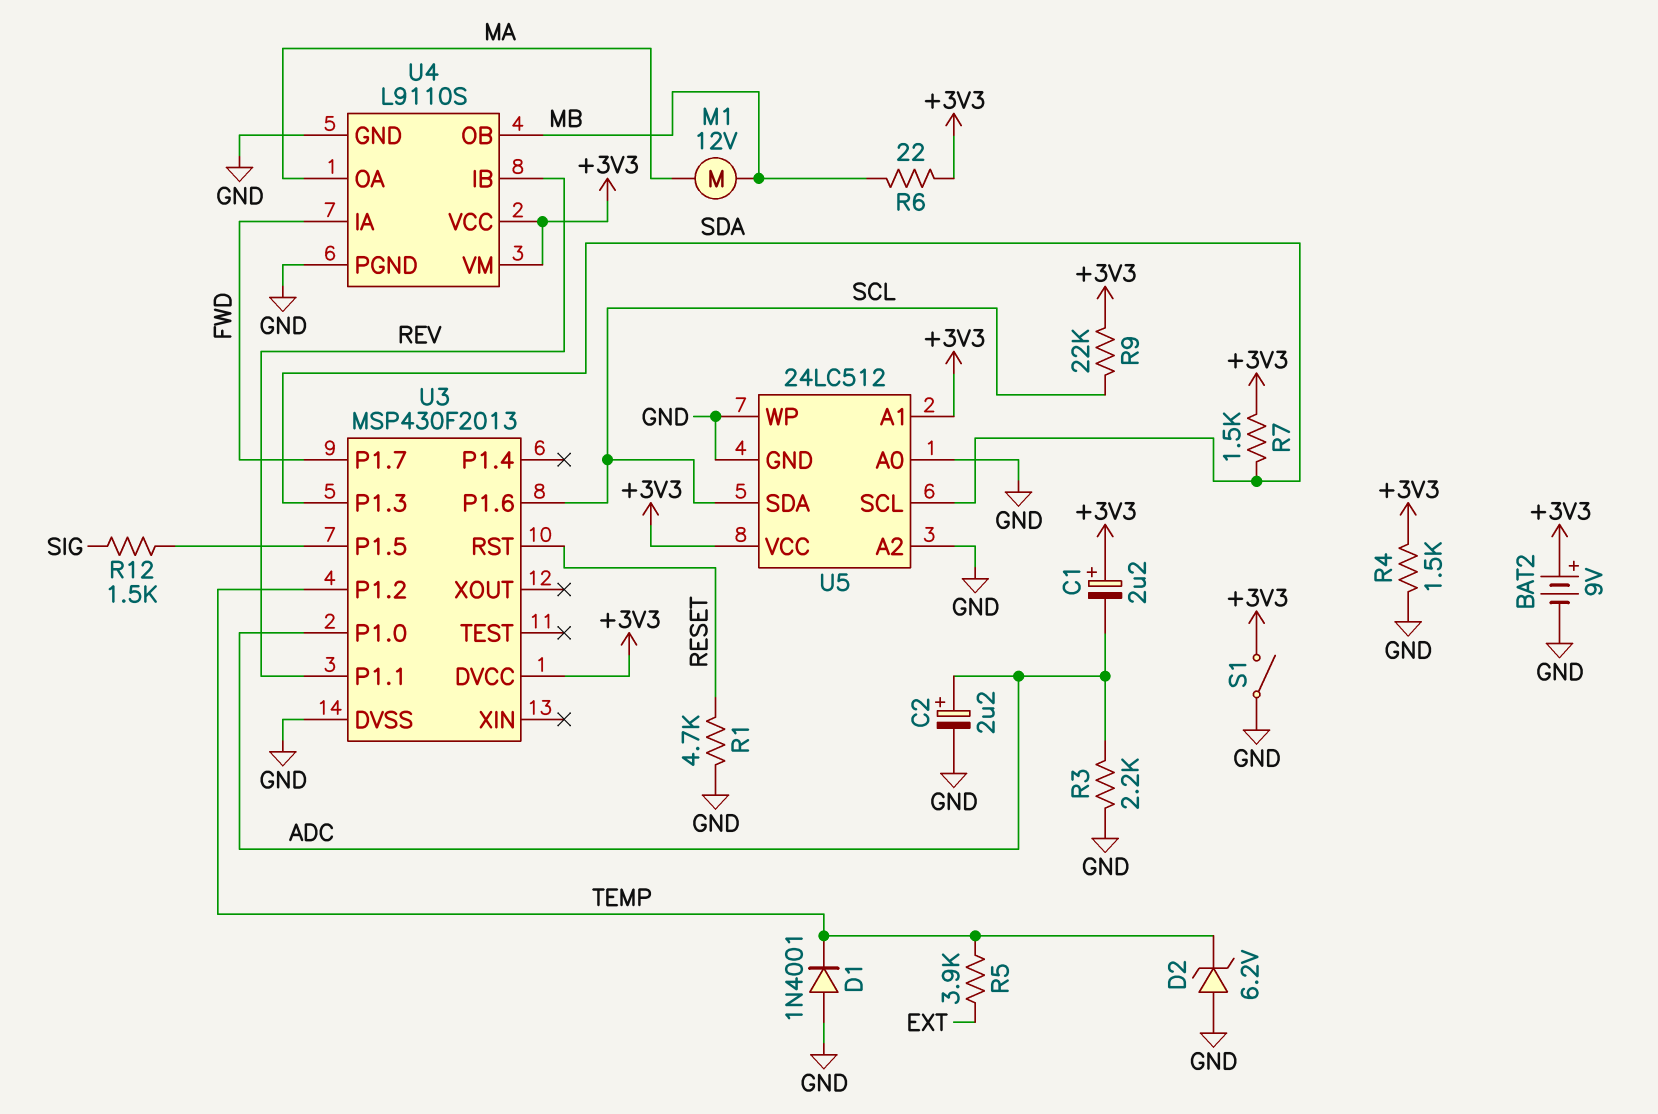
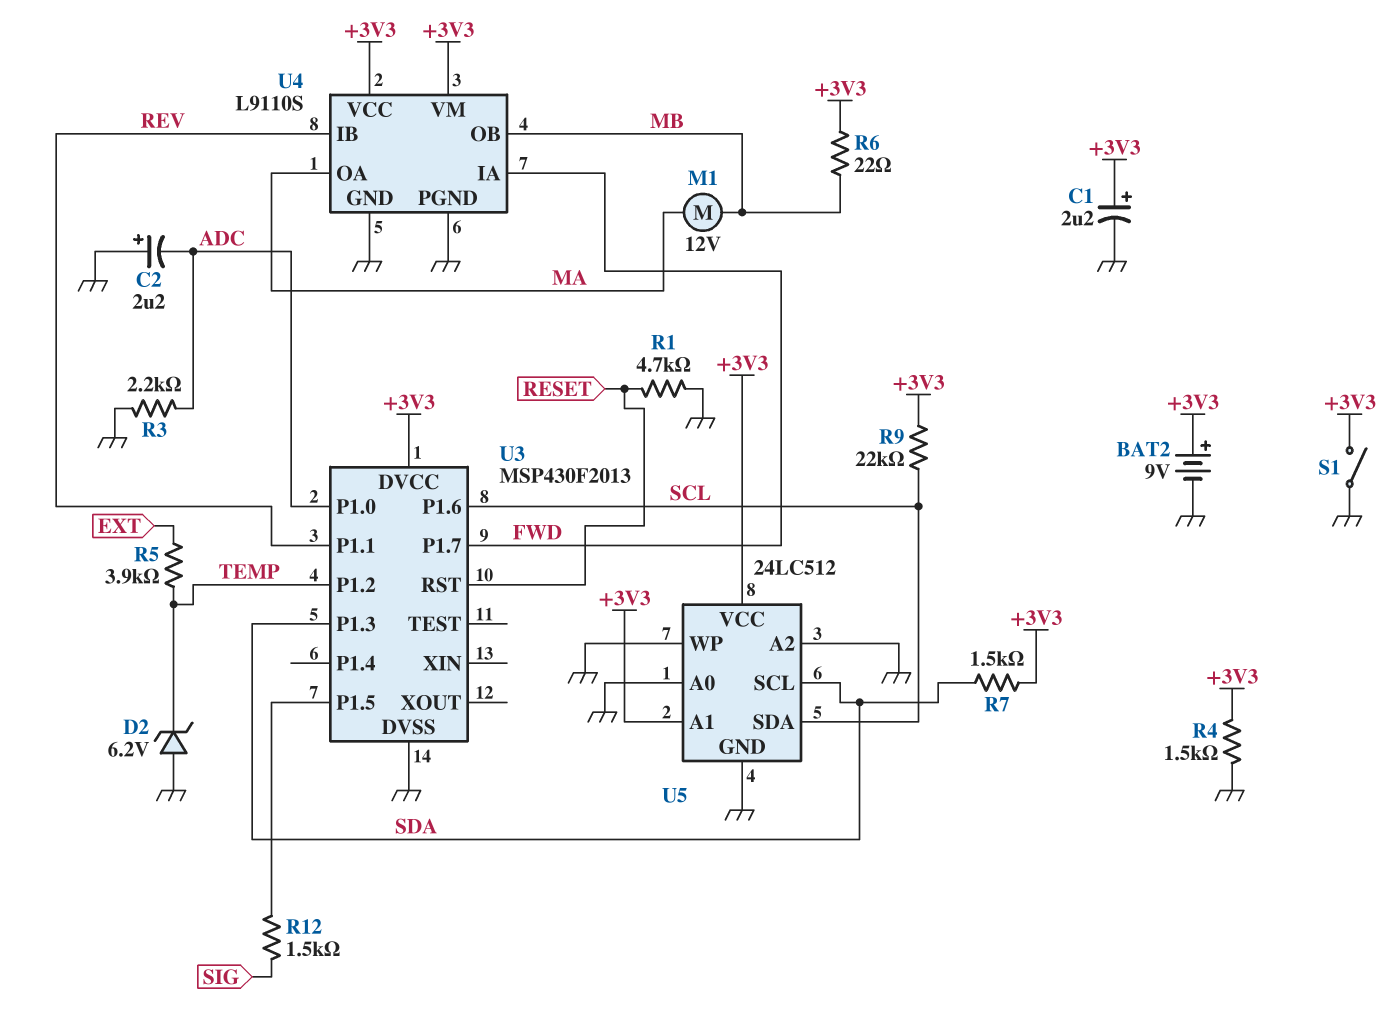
C1: 2.2uF (plus +3V3, minus ADC) -> 2.2uF (plus +3V3, minus GND)
C2: 2.2uF (plus ADC, minus GND) -> 2.2uF (plus GND, minus ADC)
D1: diode 1N4001 (A GND, K TEMP) -> none

